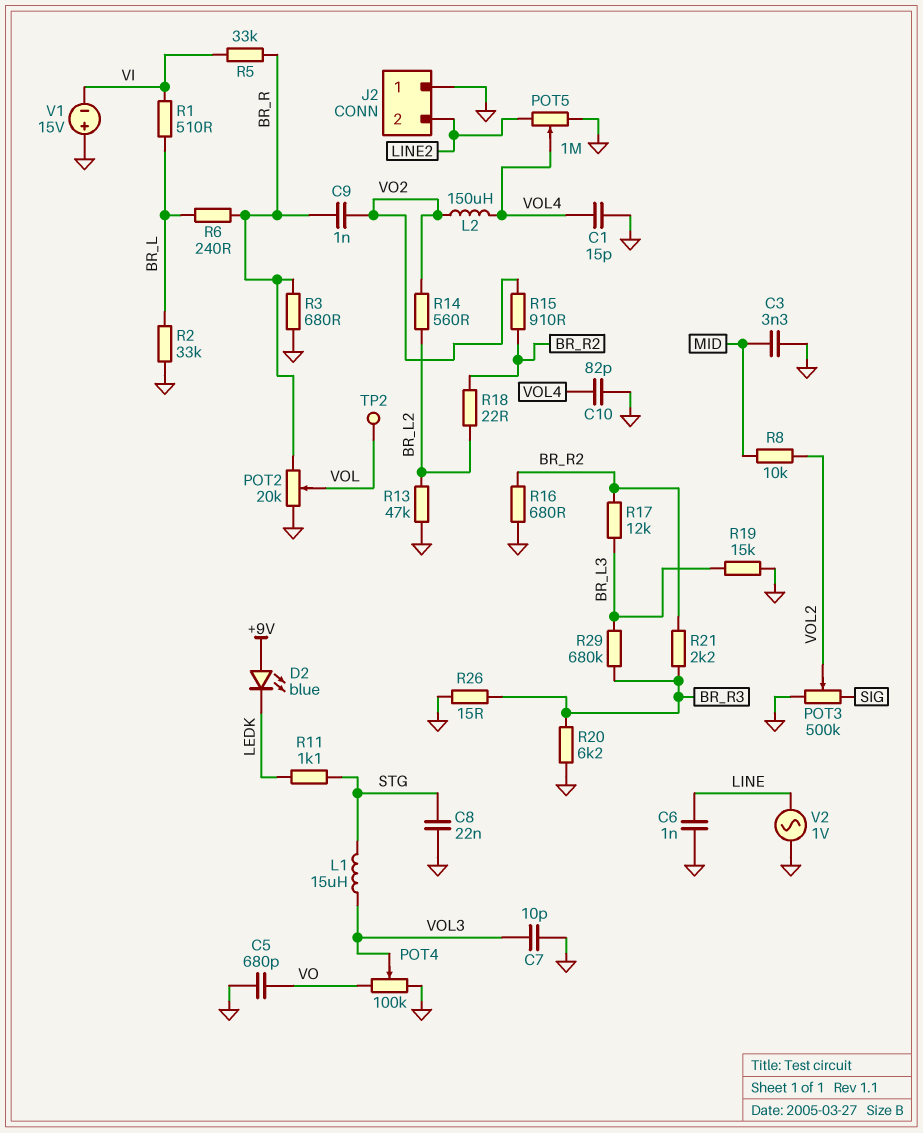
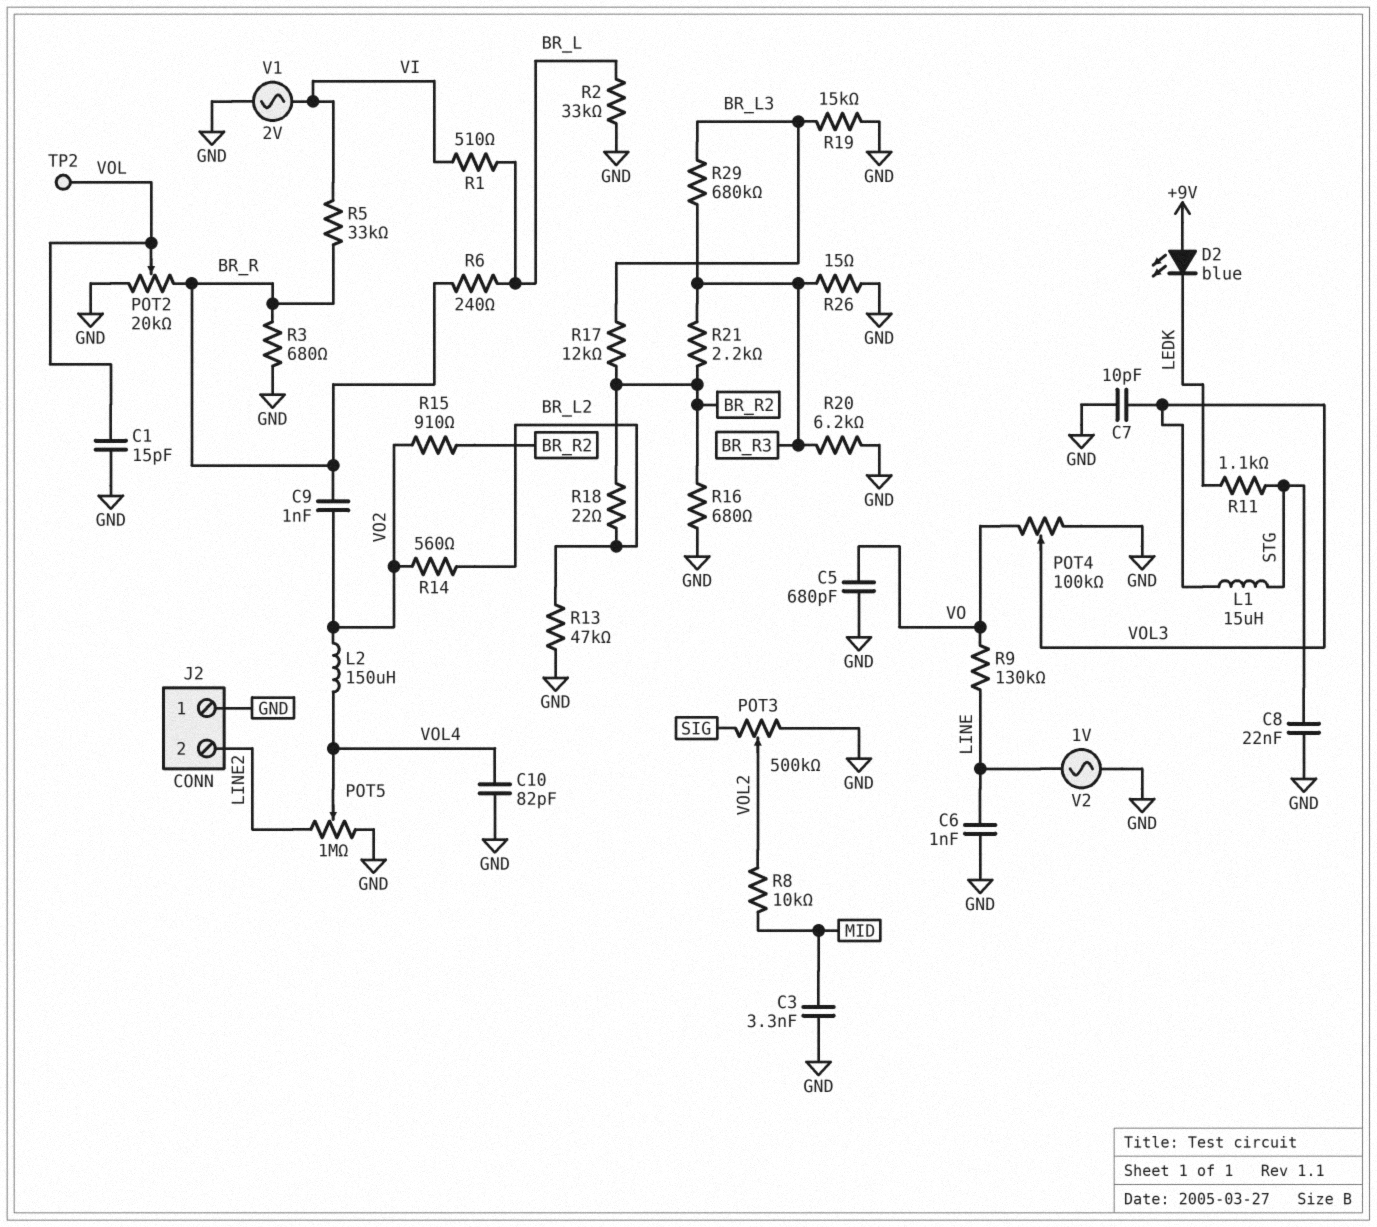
C1: 15pF (GND, VOL4) -> 15pF (GND, VOL)
R9: none -> 130k (LINE, VO)
V1: 15V (plus GND, minus VI) -> AC 2V (GND, VI)

